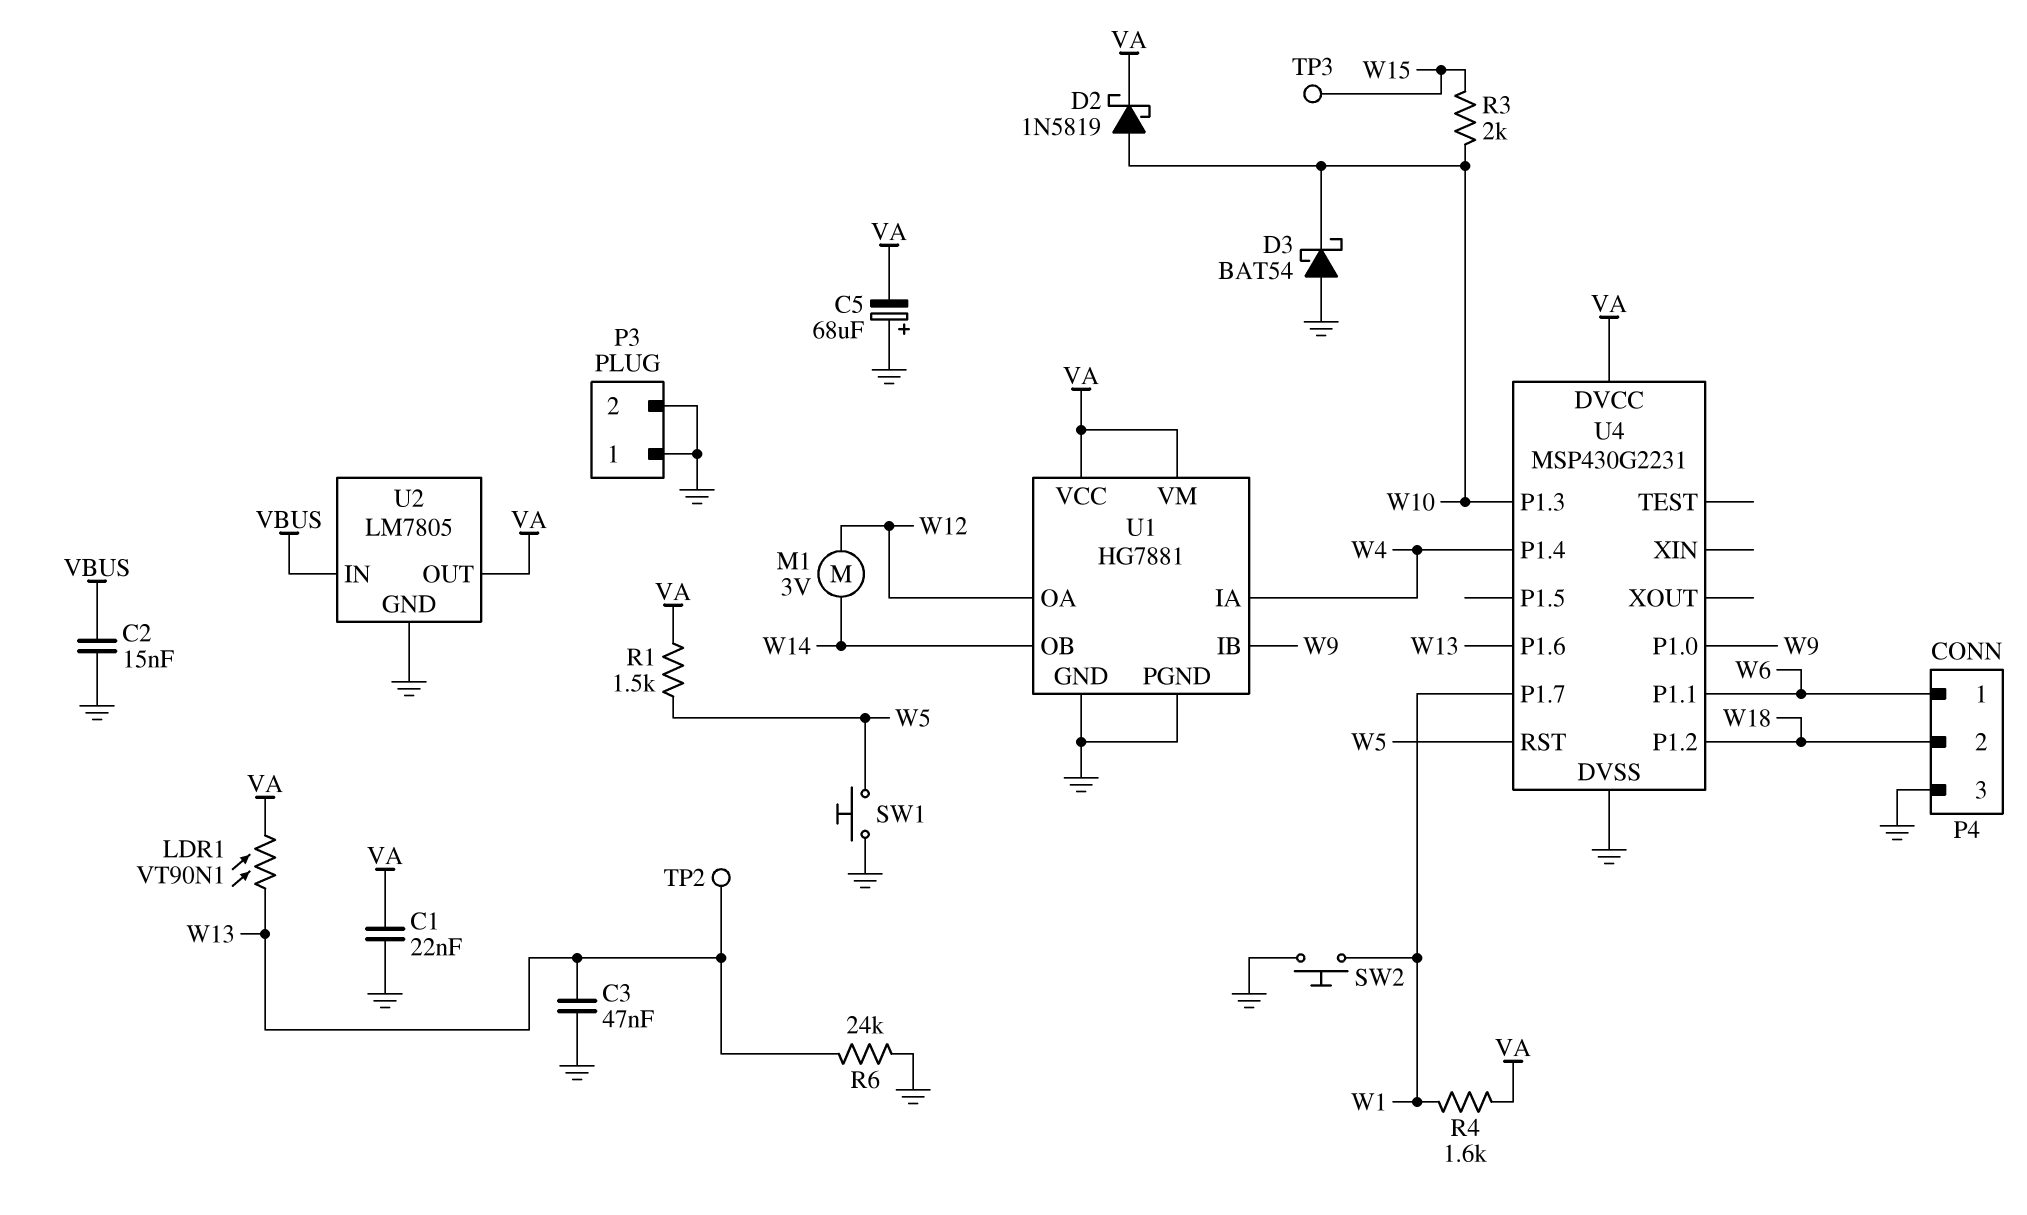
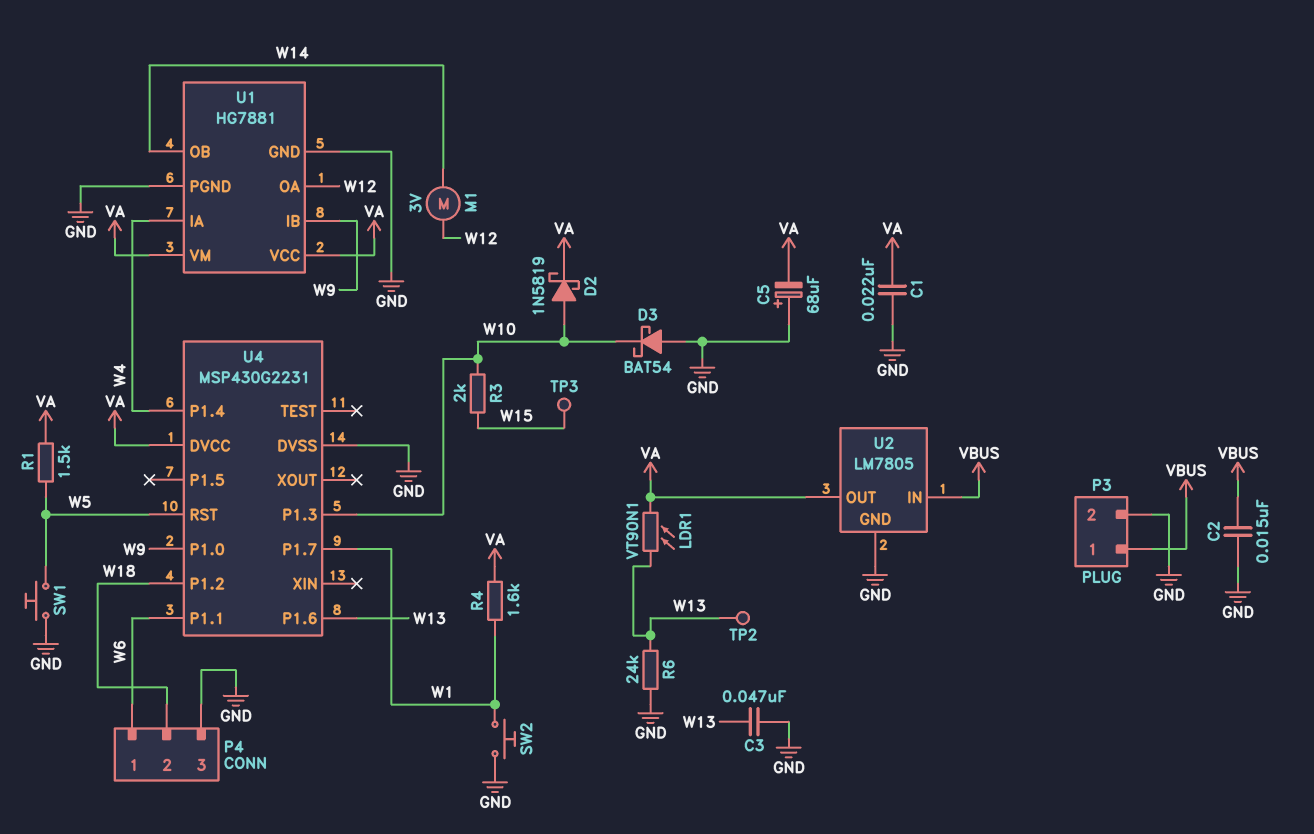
P3 pin 1: GND -> VBUS

